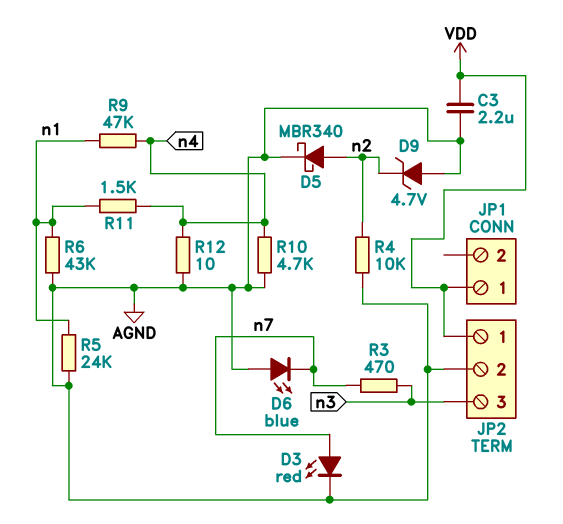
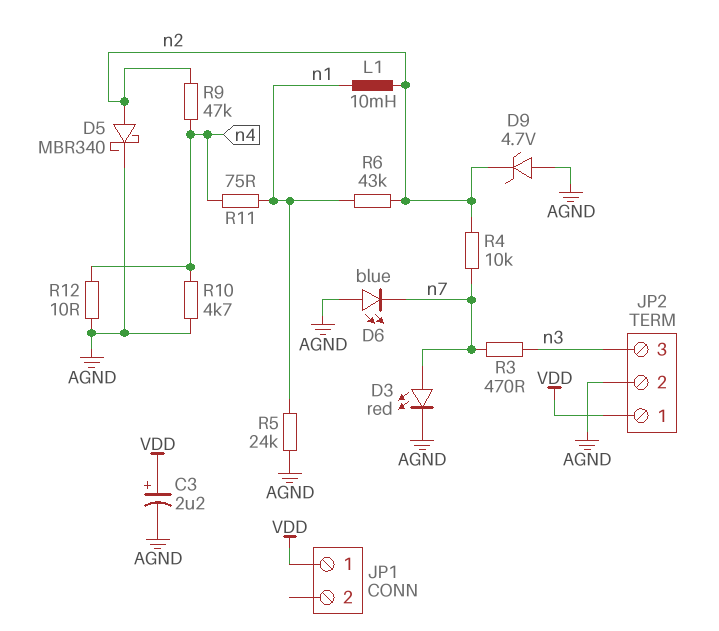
C3: 2.2uF (AGND, VDD) -> 2.2uF (plus VDD, minus AGND)
L1: none -> 10mH (n1, n2)
R4: 10k (AGND, n2) -> 10k (n2, n7)
R6: 43k (AGND, n1) -> 43k (n1, n2)
R9: 47k (n1, n4) -> 47k (n2, n4)
R11: 1.5k (n1, n4) -> 75 (n1, n4)

